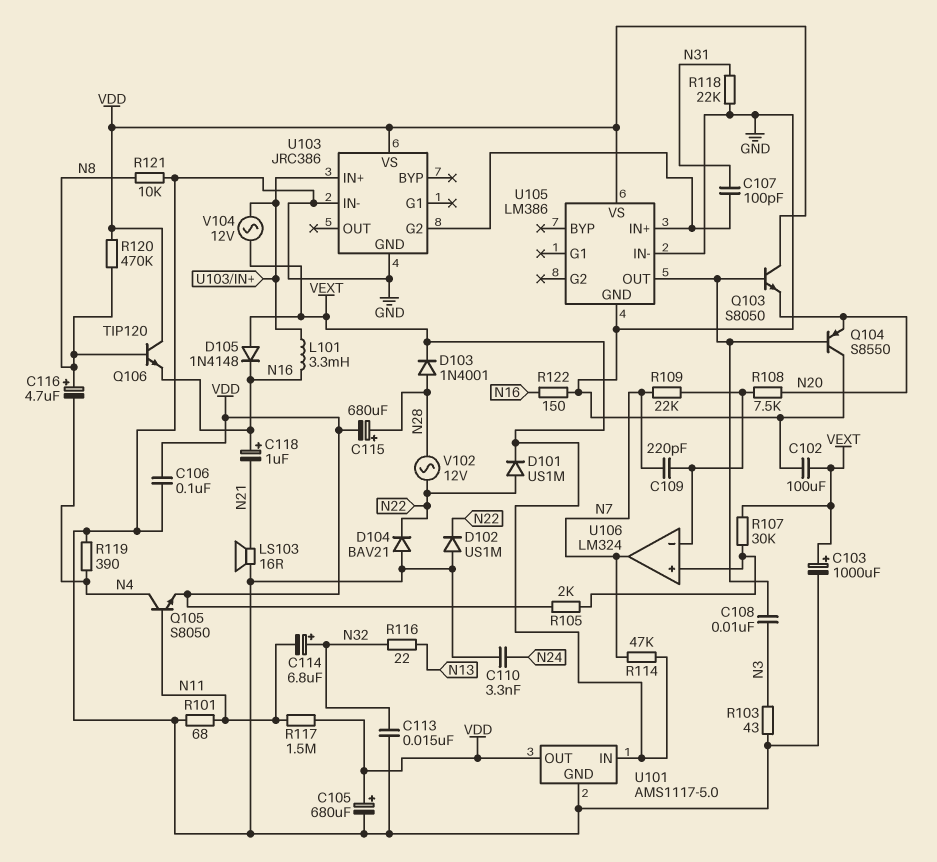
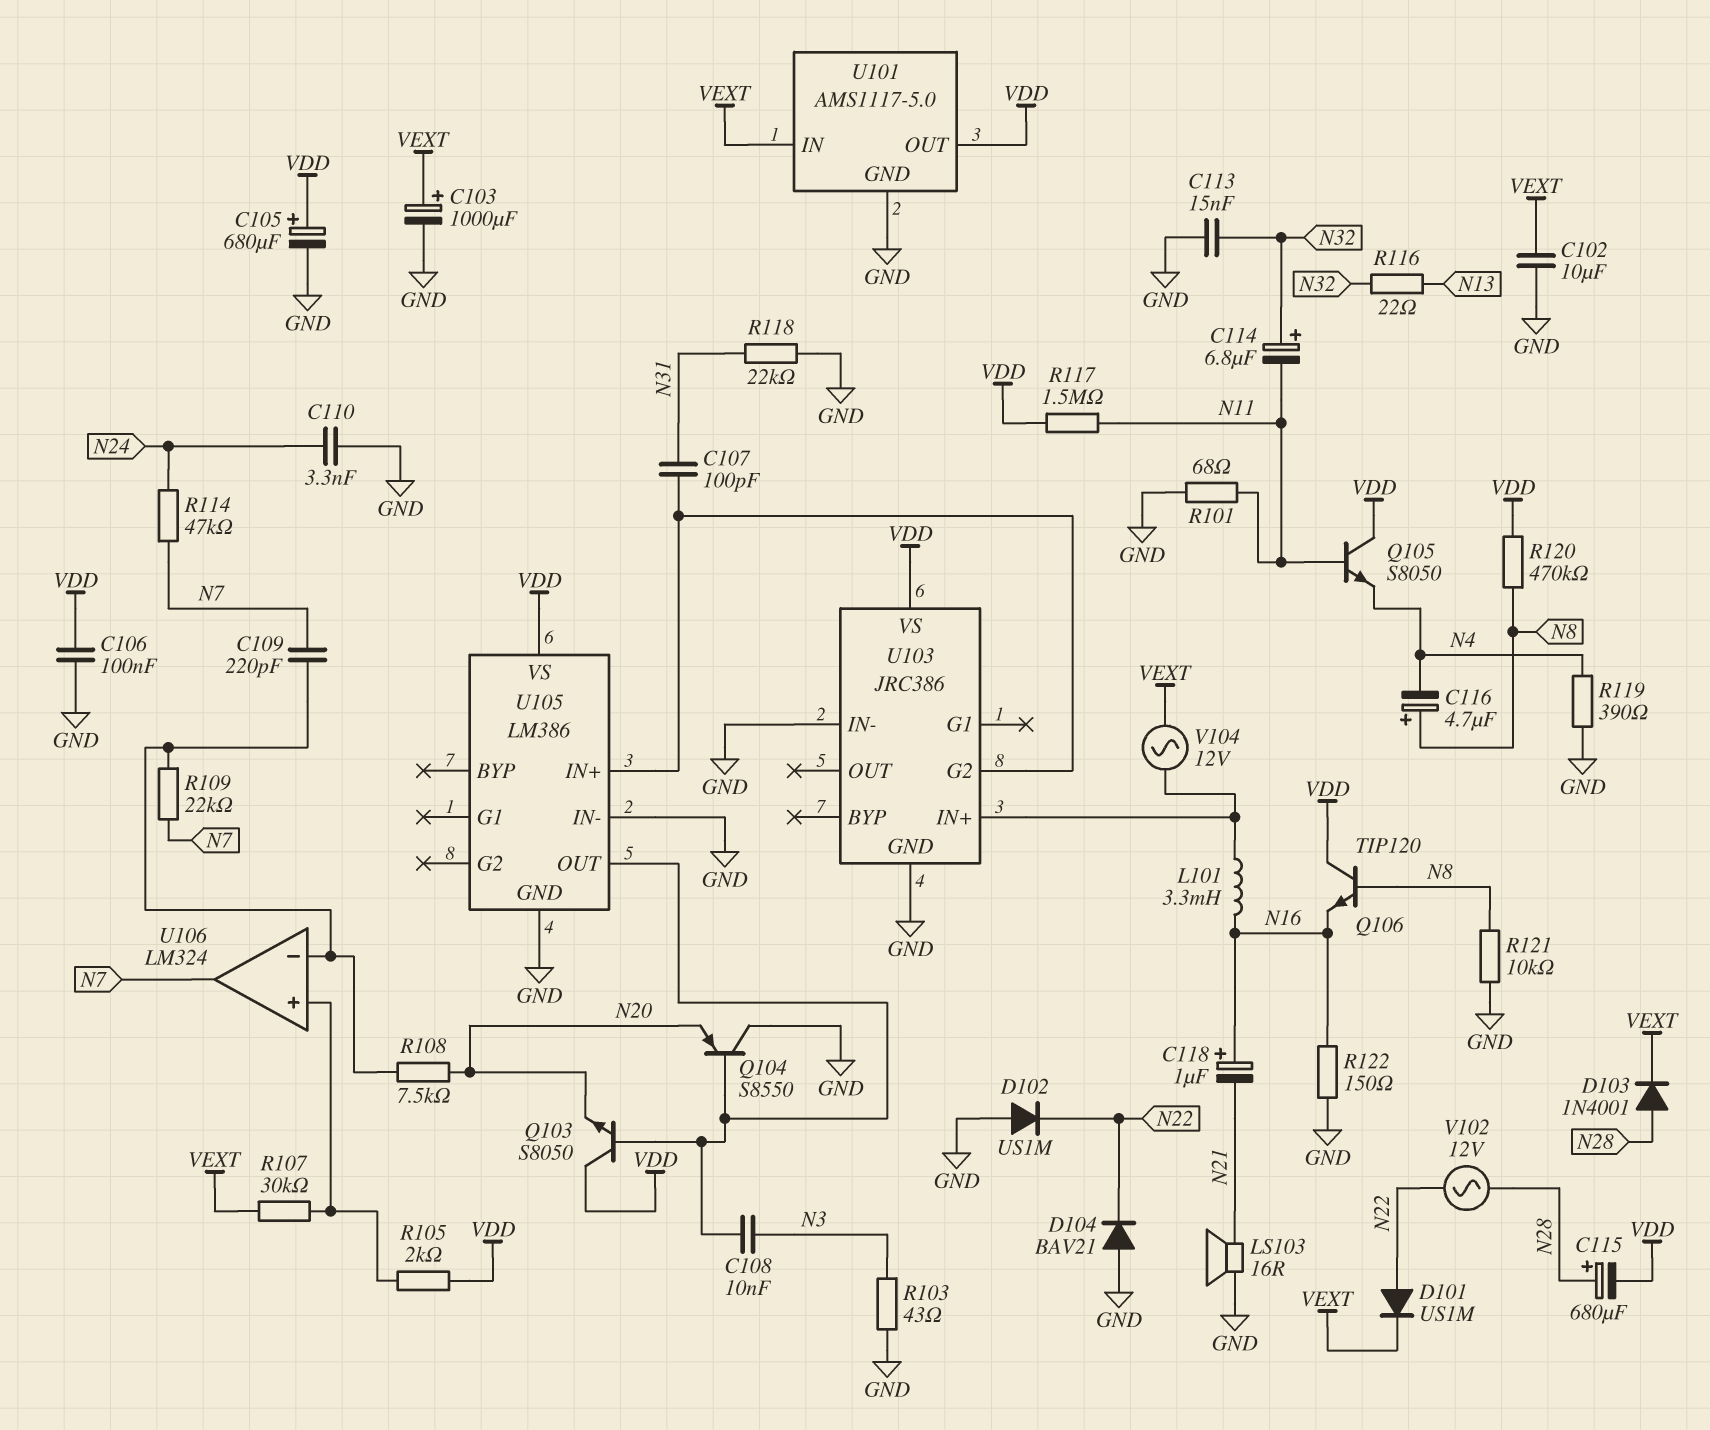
C102: 100uF (GND, VEXT) -> 10uF (GND, VEXT)
D105: diode 1N4148 (A VEXT, K N16) -> none
Q105: NPN S8050 (B N11, C N4, E VDD) -> NPN S8050 (B N11, C VDD, E N4)
R114: 47k (N7, VEXT) -> 47k (N7, N24)

